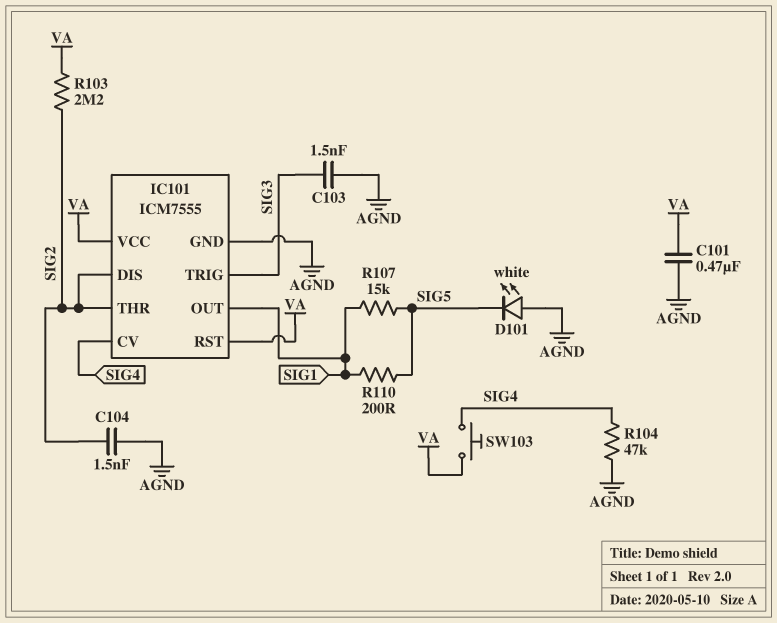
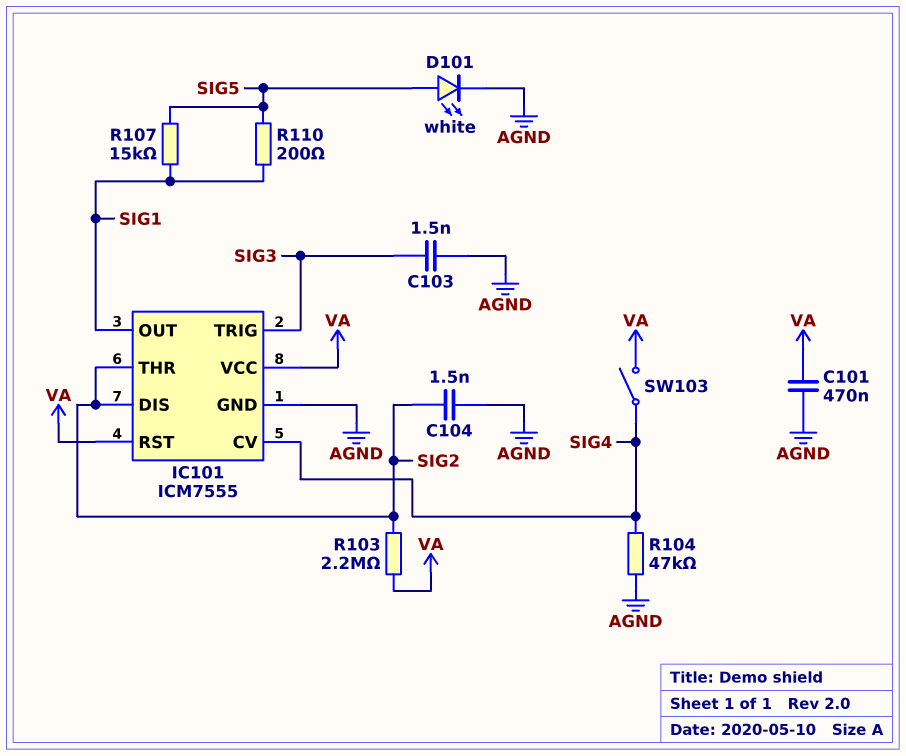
D101: LED white (A AGND, K SIG5) -> LED white (A SIG5, K AGND)
SW103: button (SIG4, VA) -> switch (SIG4, VA)

